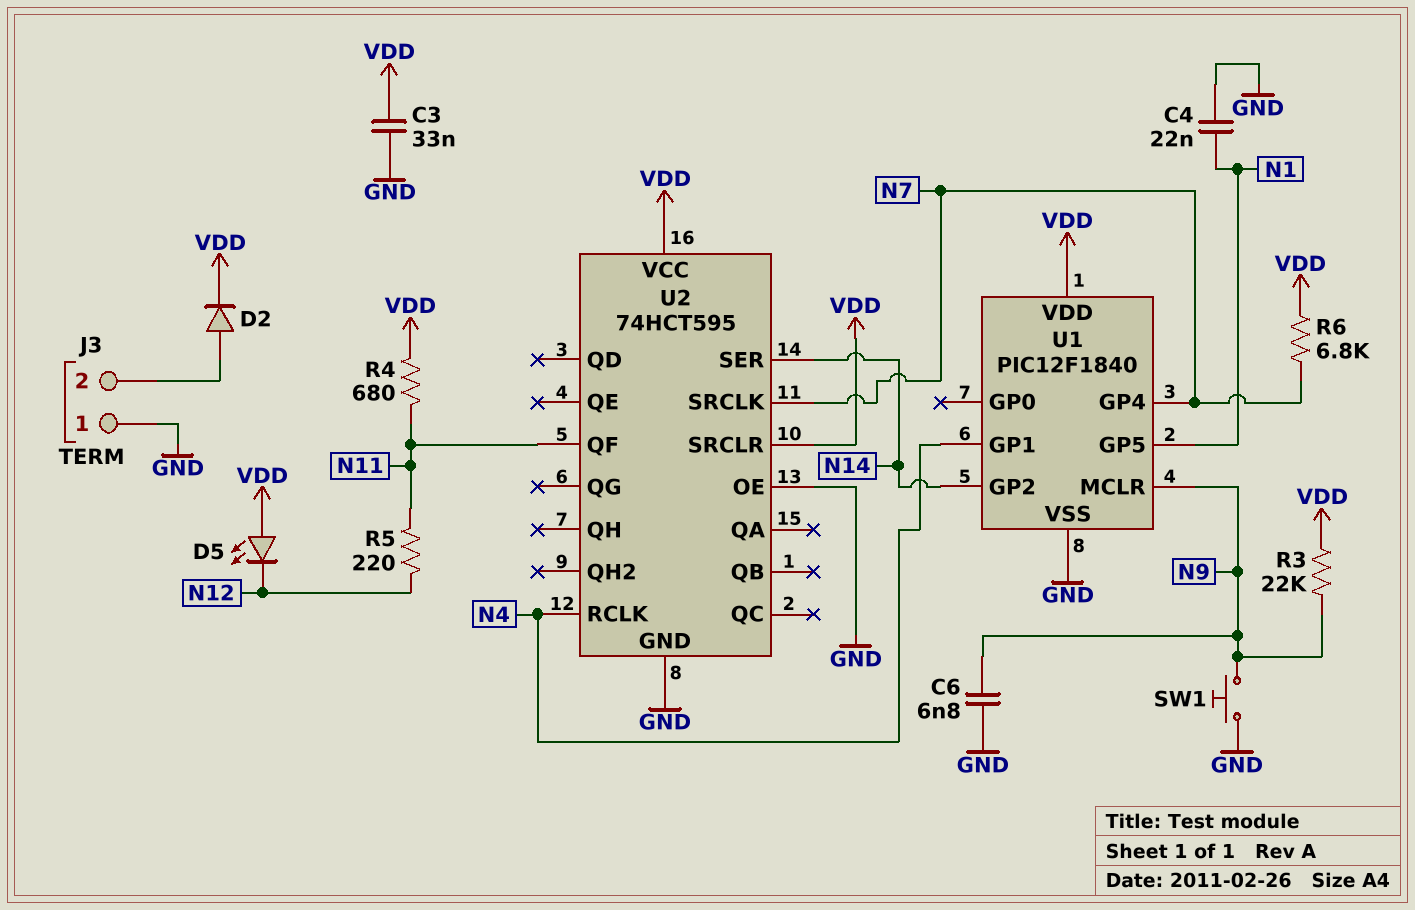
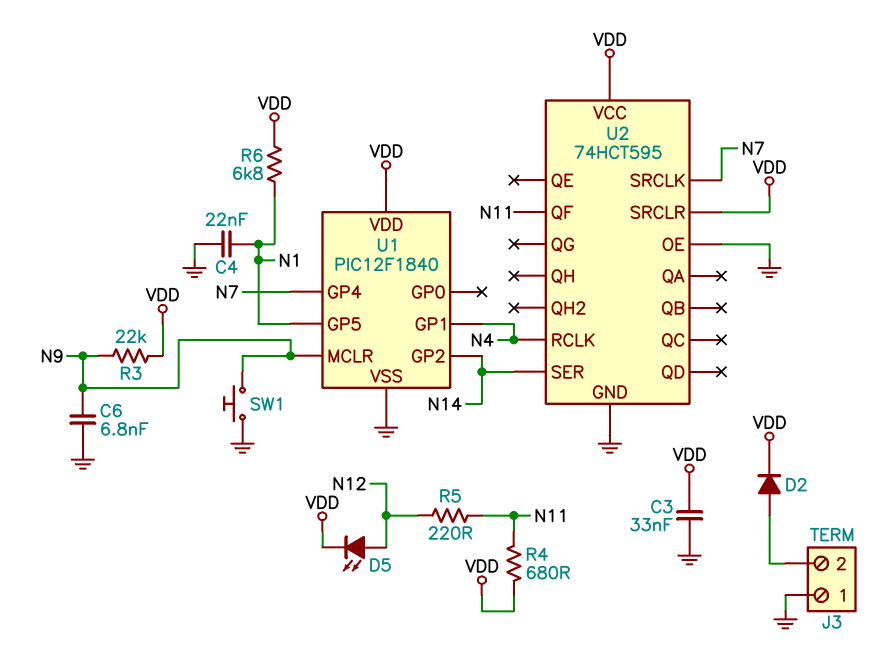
D5: LED (A VDD, K N12) -> LED (A N12, K VDD)
R6: 6.8k (N7, VDD) -> 6.8k (N1, VDD)

